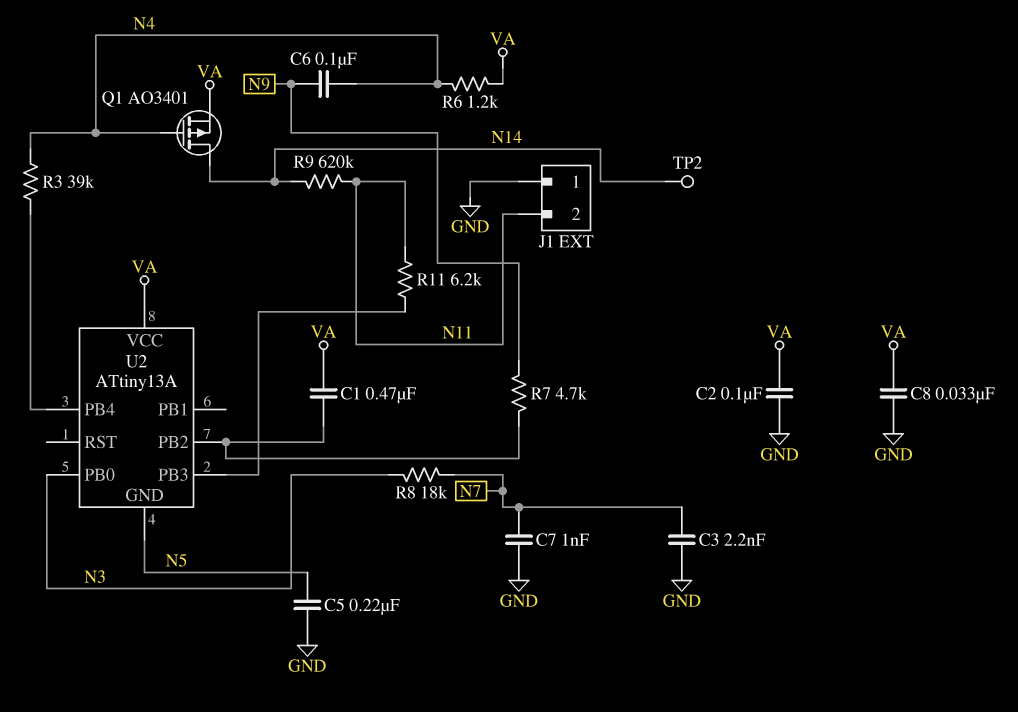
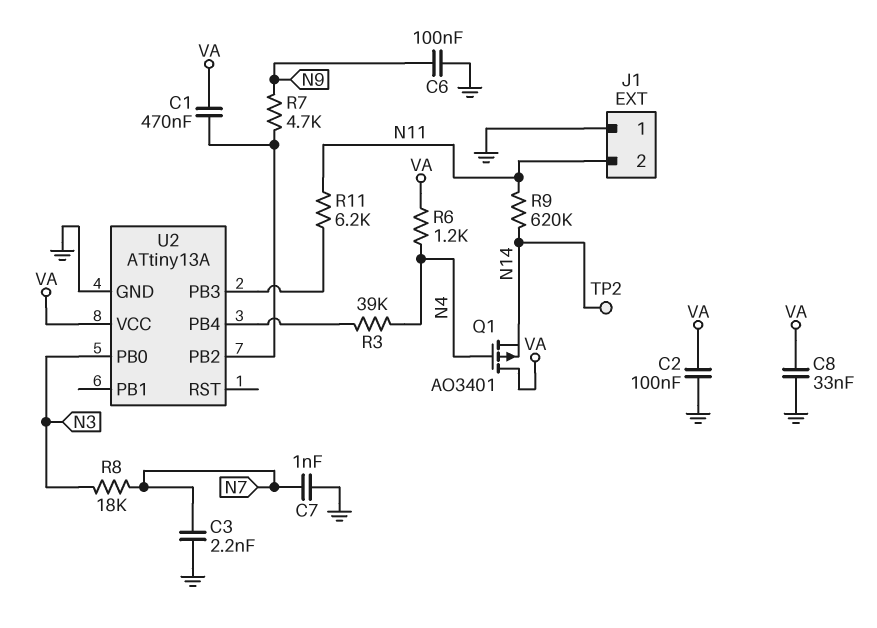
C5: 220nF (GND, N5) -> none
C6: 100nF (N4, N9) -> 100nF (GND, N9)
Q1: PMOS AO3401 (G N4, D N14, S VA) -> PMOS AO3401 (G N4, D VA, S N14)
U2 pin GND: N5 -> GND

